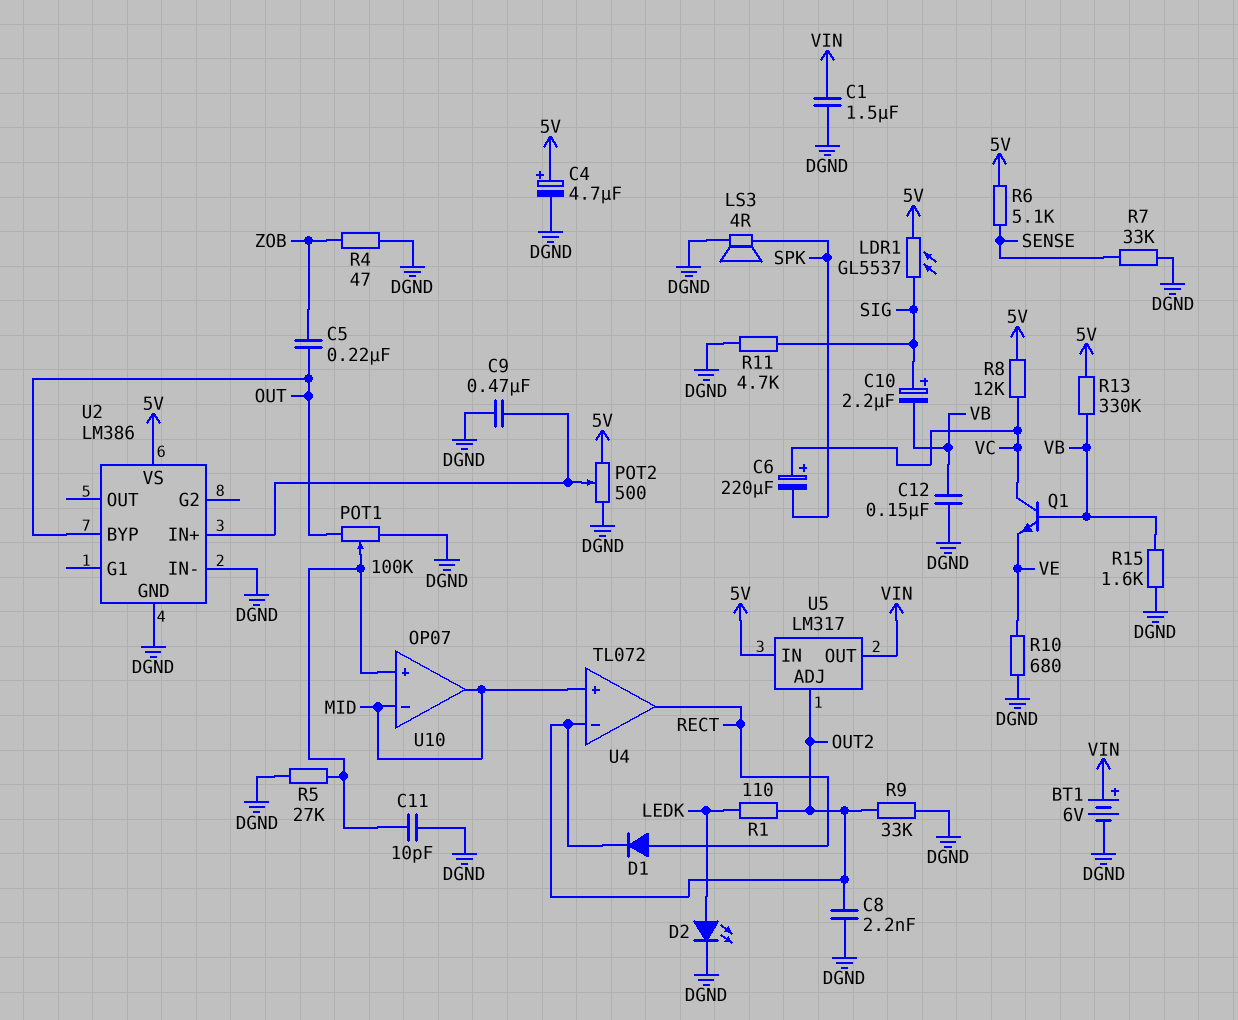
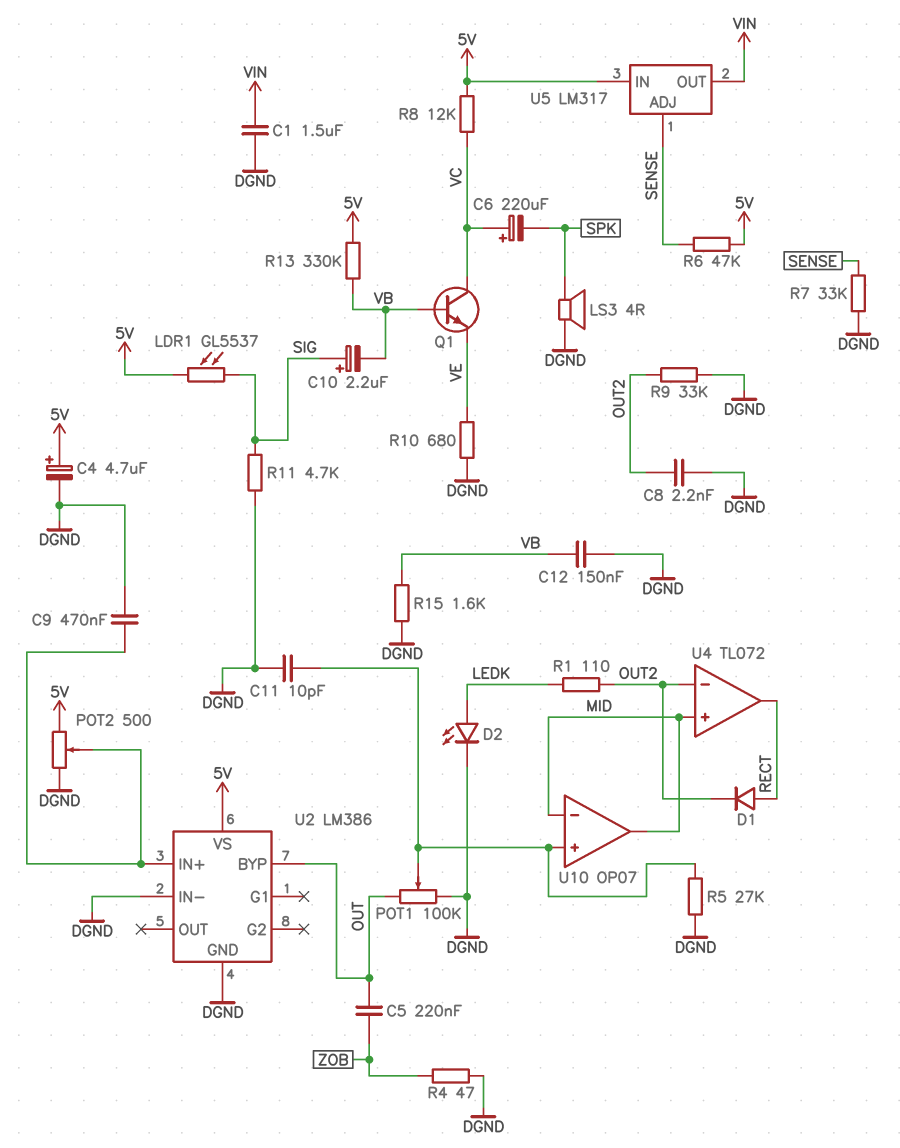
BT1: 6V (plus VIN, minus DGND) -> none
R6: 5.1k (5V, SENSE) -> 47k (5V, SENSE)
U5 pin ADJ: OUT2 -> SENSE

